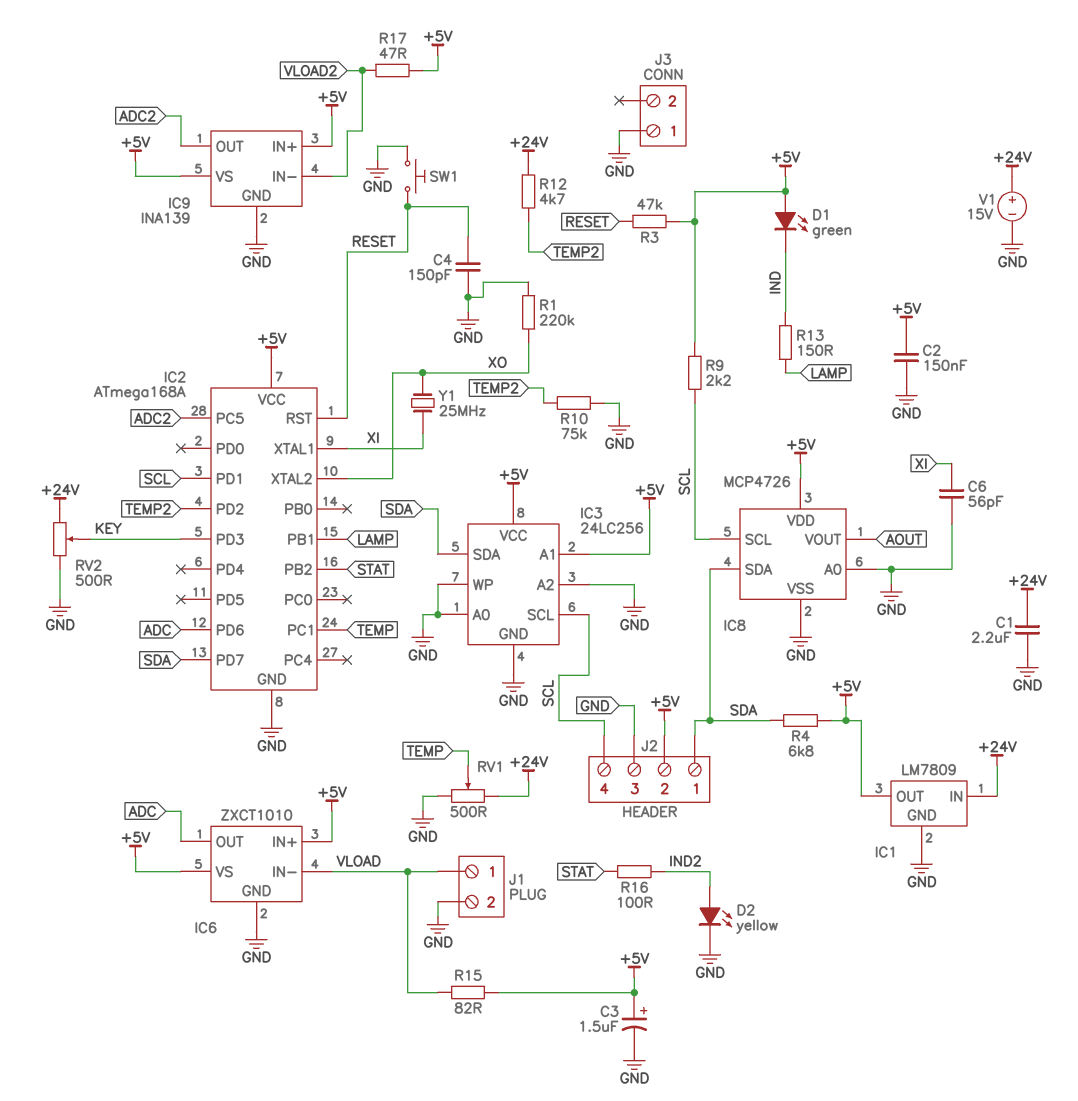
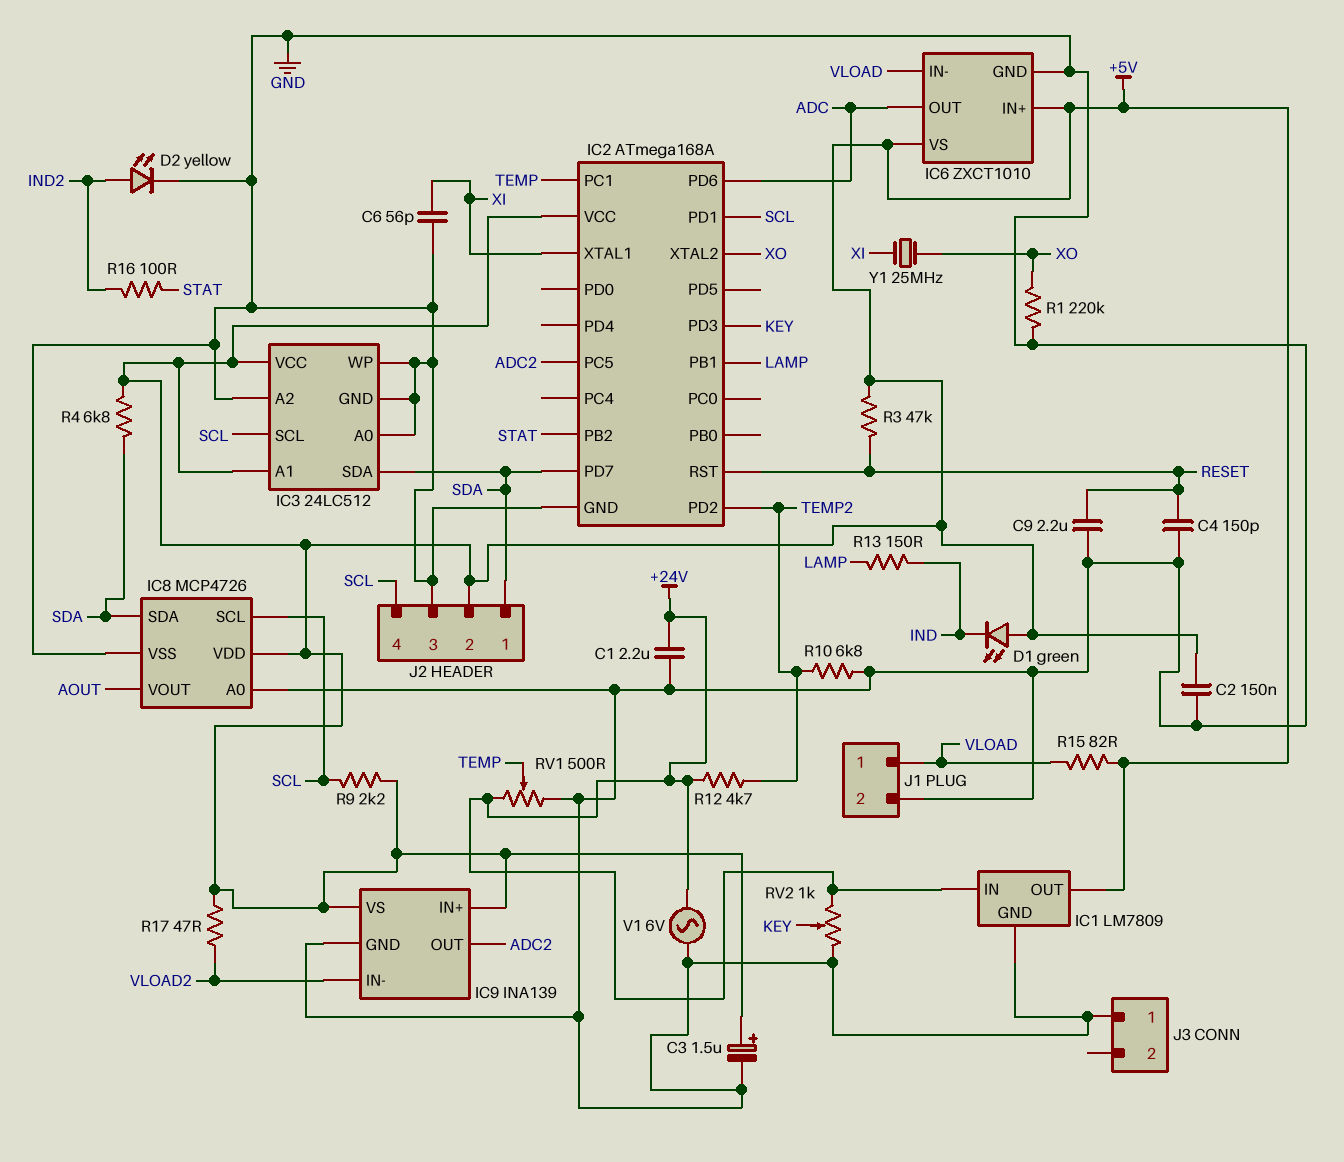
C9: none -> 2.2uF (GND, RESET)
IC3: 24LC256 -> 24LC512
R10: 75k (GND, TEMP2) -> 6.8k (GND, TEMP2)
RV2: 500 (+24V, GND, wiper KEY) -> 1k (+24V, GND, wiper KEY)
SW1: button (GND, RESET) -> none
V1: 15V (plus +24V, minus GND) -> AC 6V (+24V, GND)

